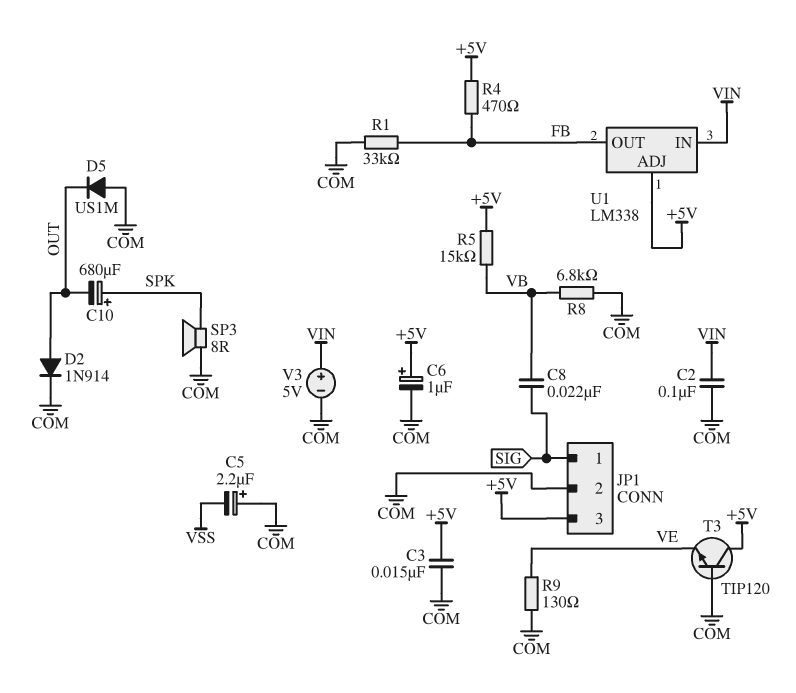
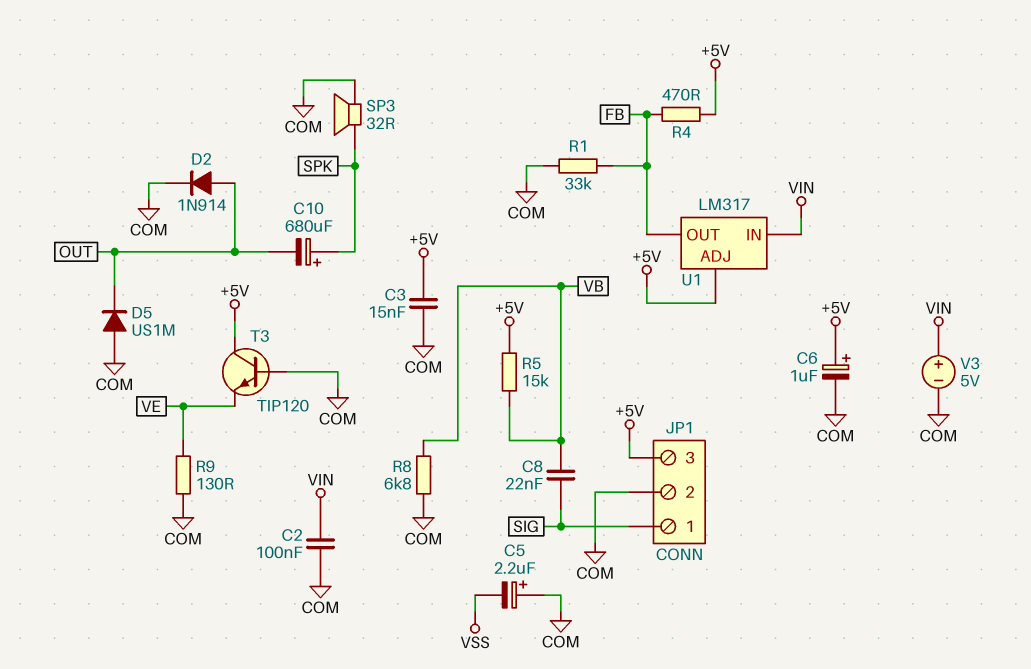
SP3: speaker 8R (COM, SPK) -> speaker 32R (COM, SPK)
U1: LM338 -> LM317

